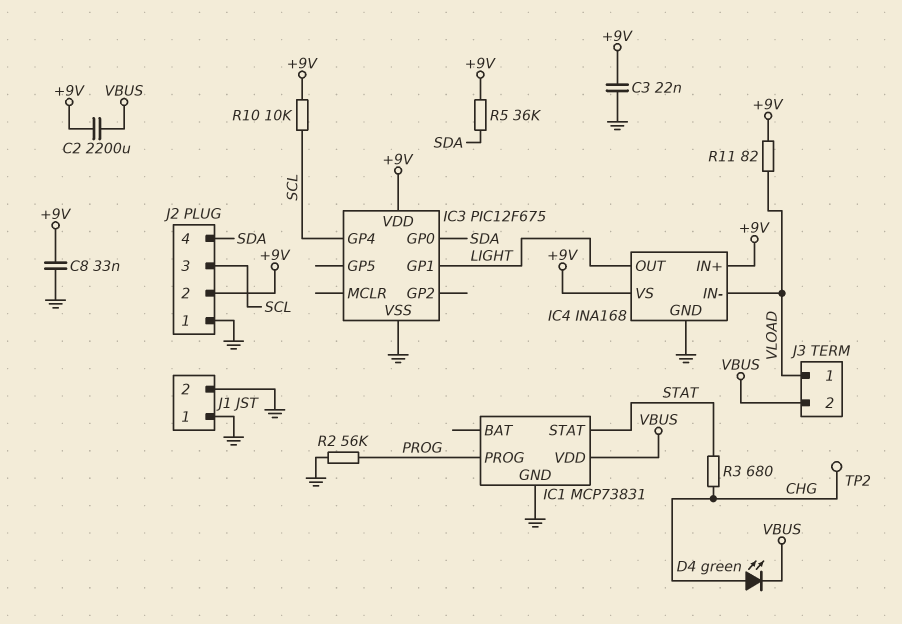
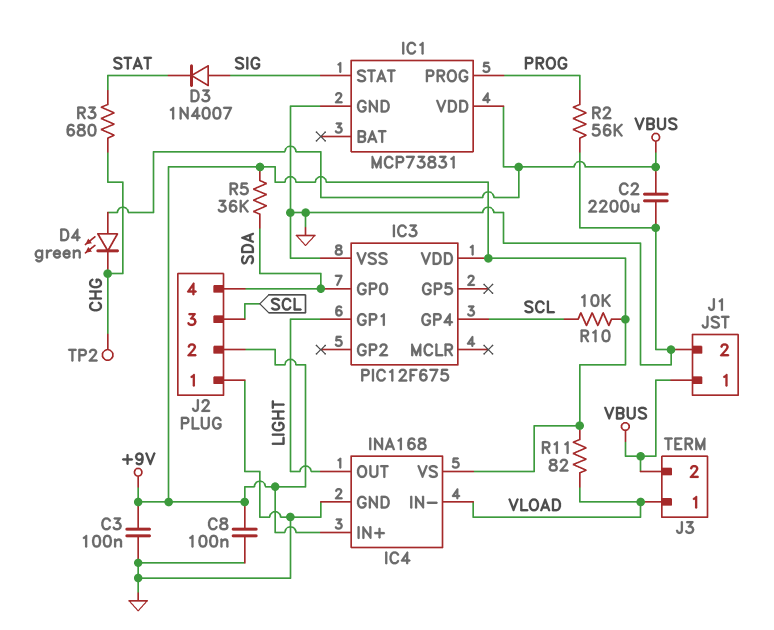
C2: 2200uF (+9V, VBUS) -> 2200uF (GND, VBUS)
C3: 22nF (+9V, GND) -> 100nF (+9V, GND)
C8: 33nF (+9V, GND) -> 100nF (+9V, GND)
D3: none -> diode 1N4007 (A SIG, K STAT)
D4: LED green (A CHG, K VBUS) -> LED green (A VBUS, K CHG)
IC1 pin STAT: STAT -> SIG
J1 pin 1: GND -> VBUS

